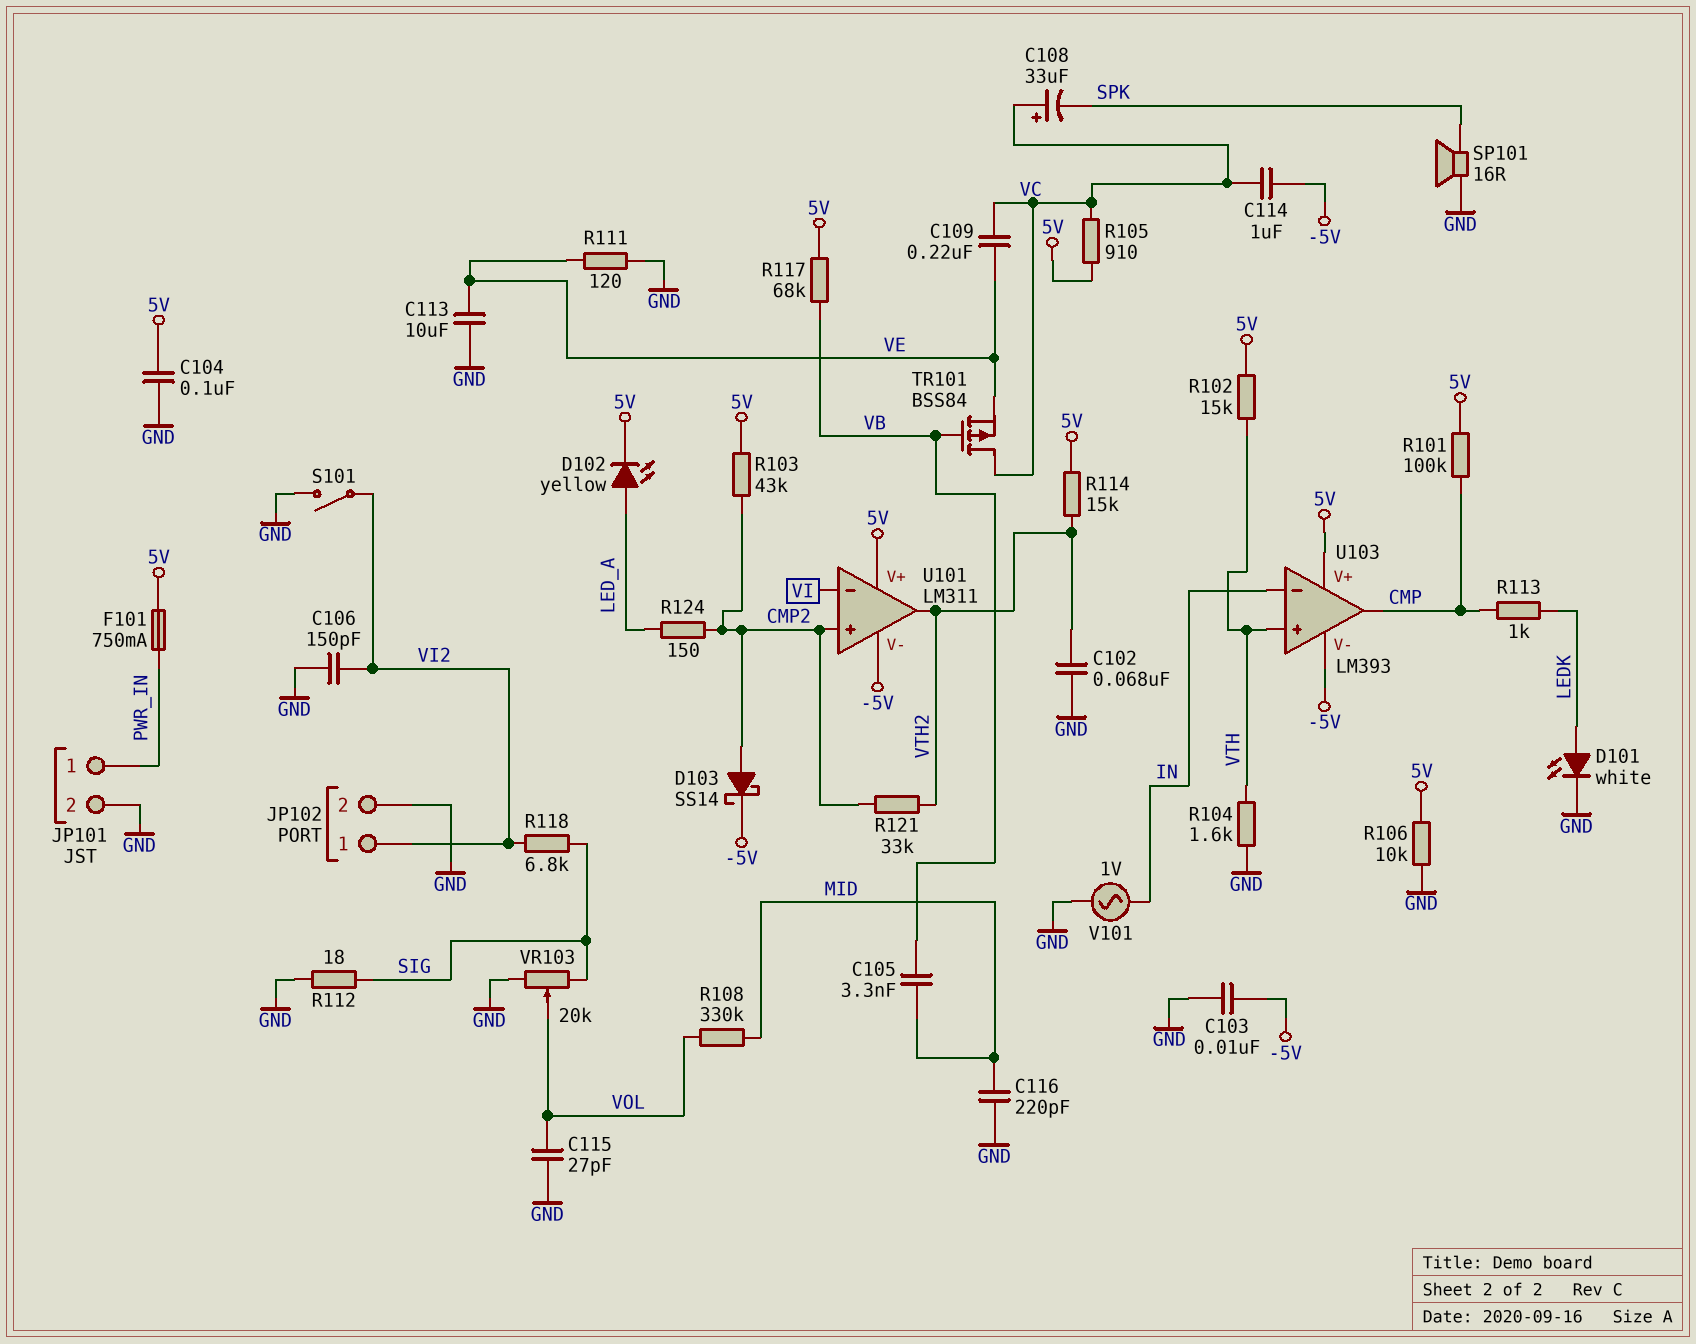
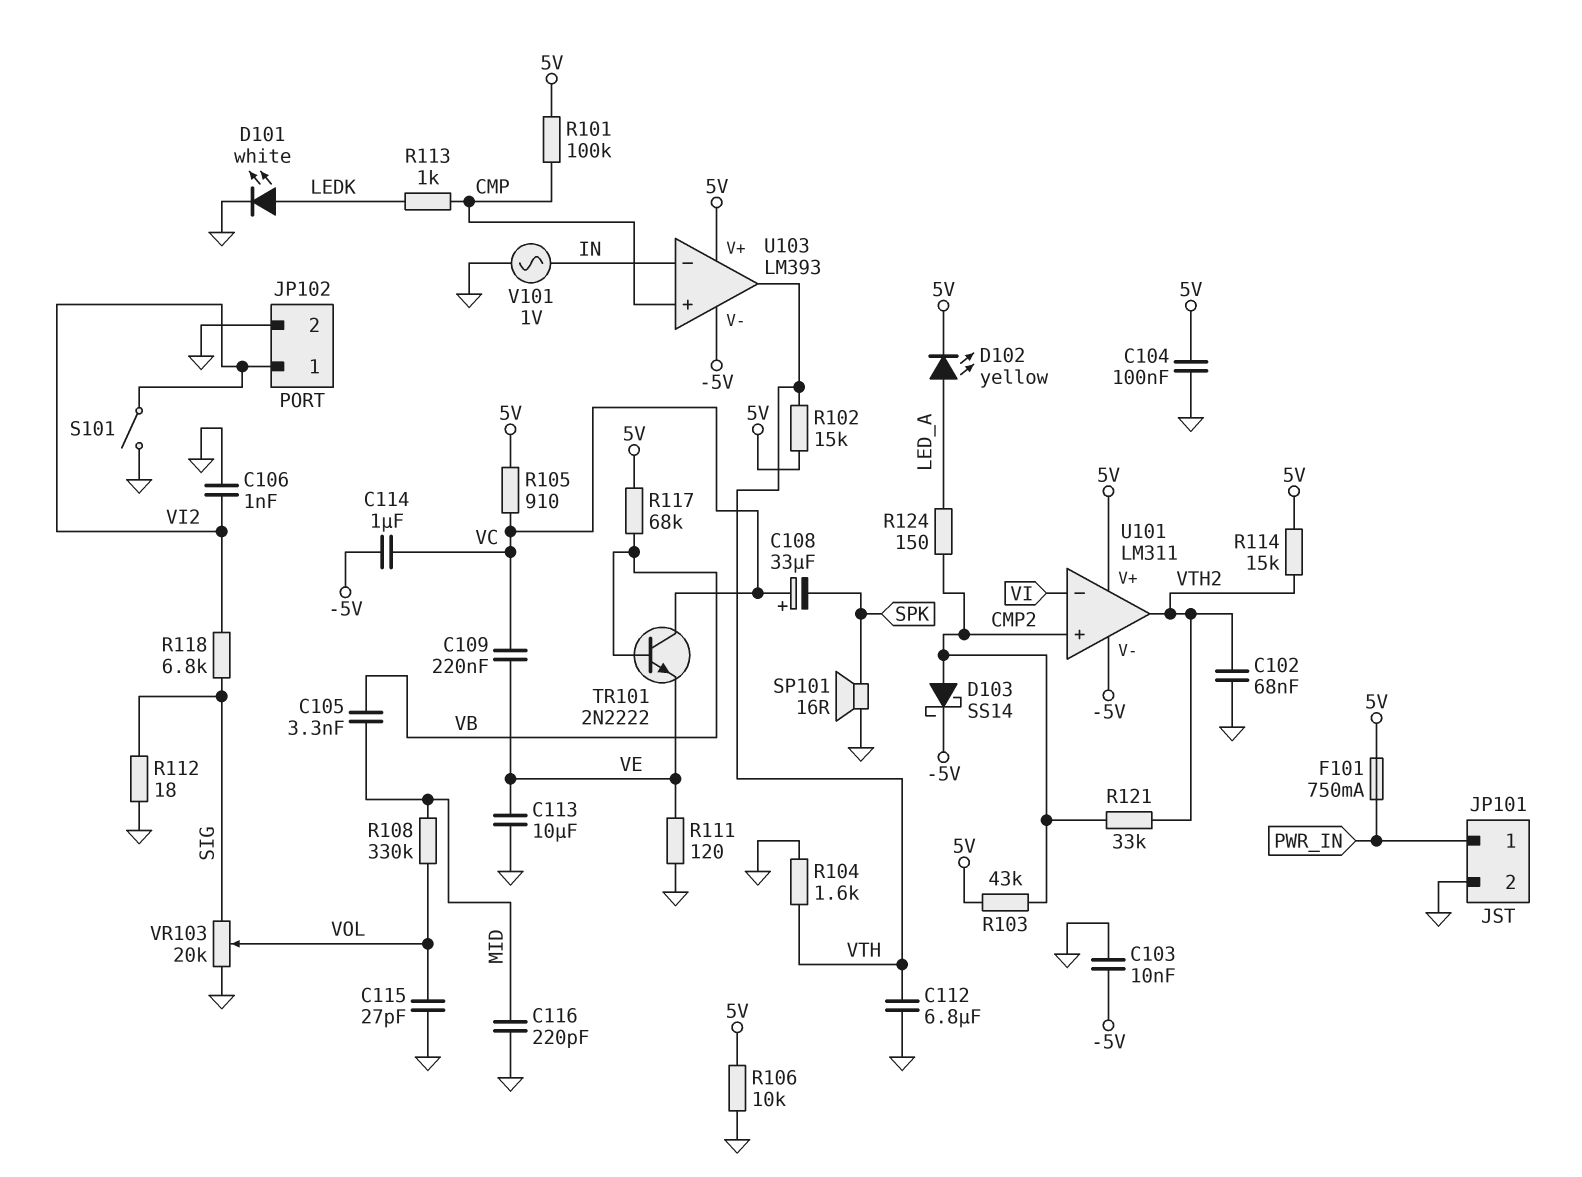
C106: 150pF (GND, VI2) -> 1nF (GND, VI2)
C112: none -> 6.8uF (GND, VTH)
TR101: PMOS BSS84 (G VB, D VC, S VE) -> NPN 2N2222 (B VB, C VC, E VE)
U103 pin in+: VTH -> CMP
U103 pin out: CMP -> VTH

